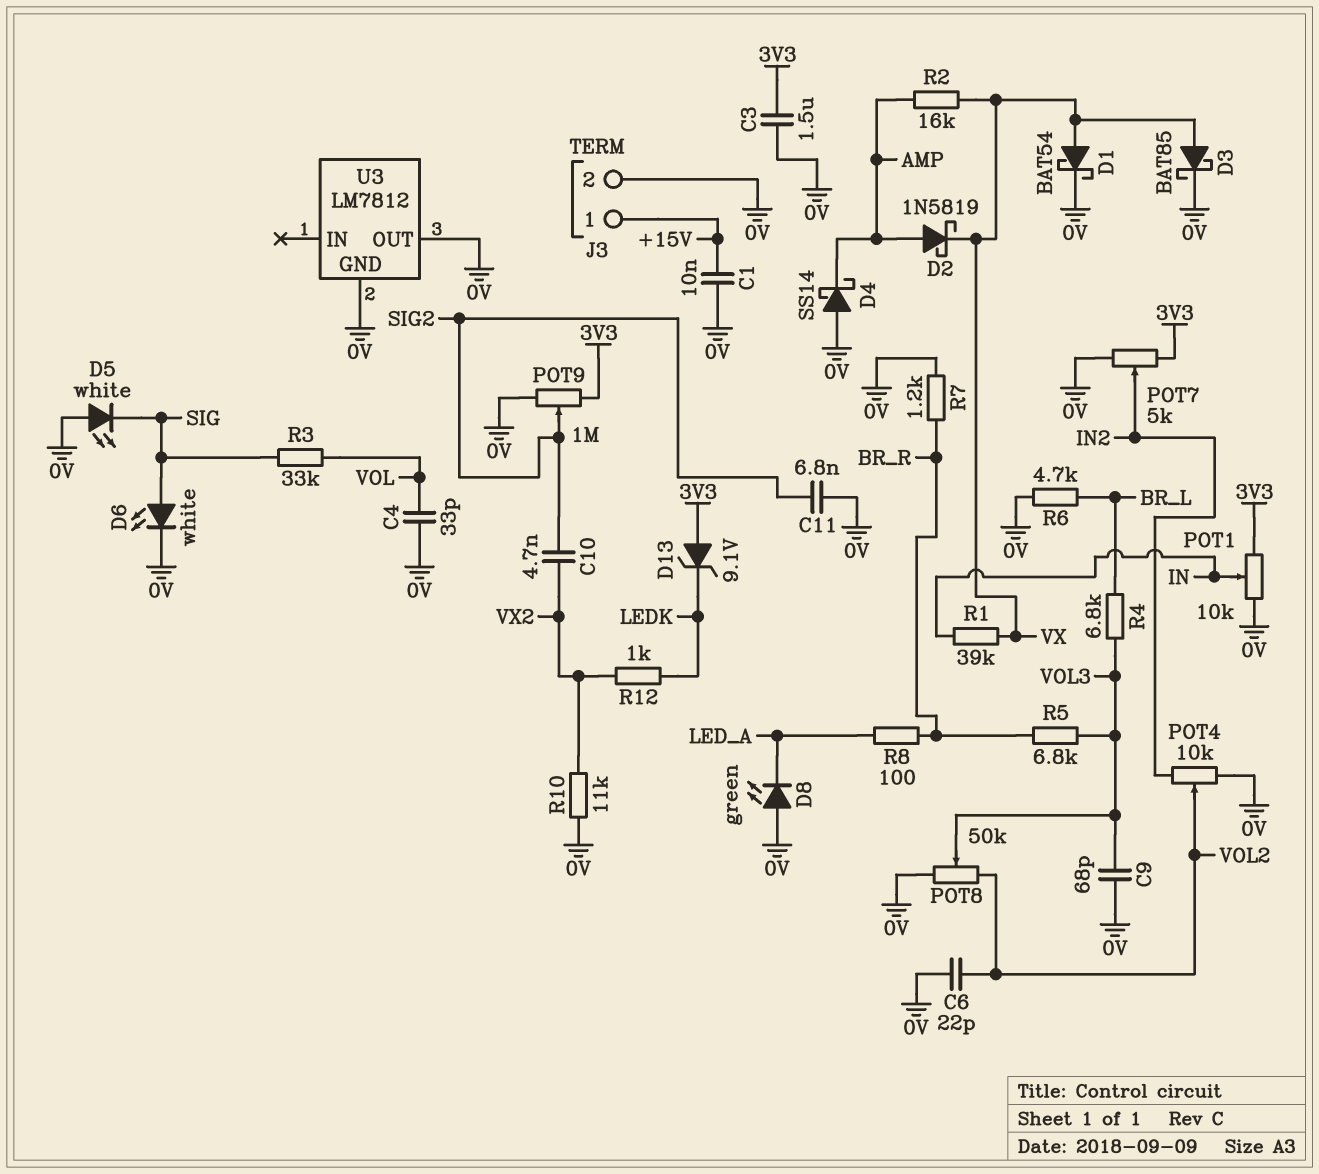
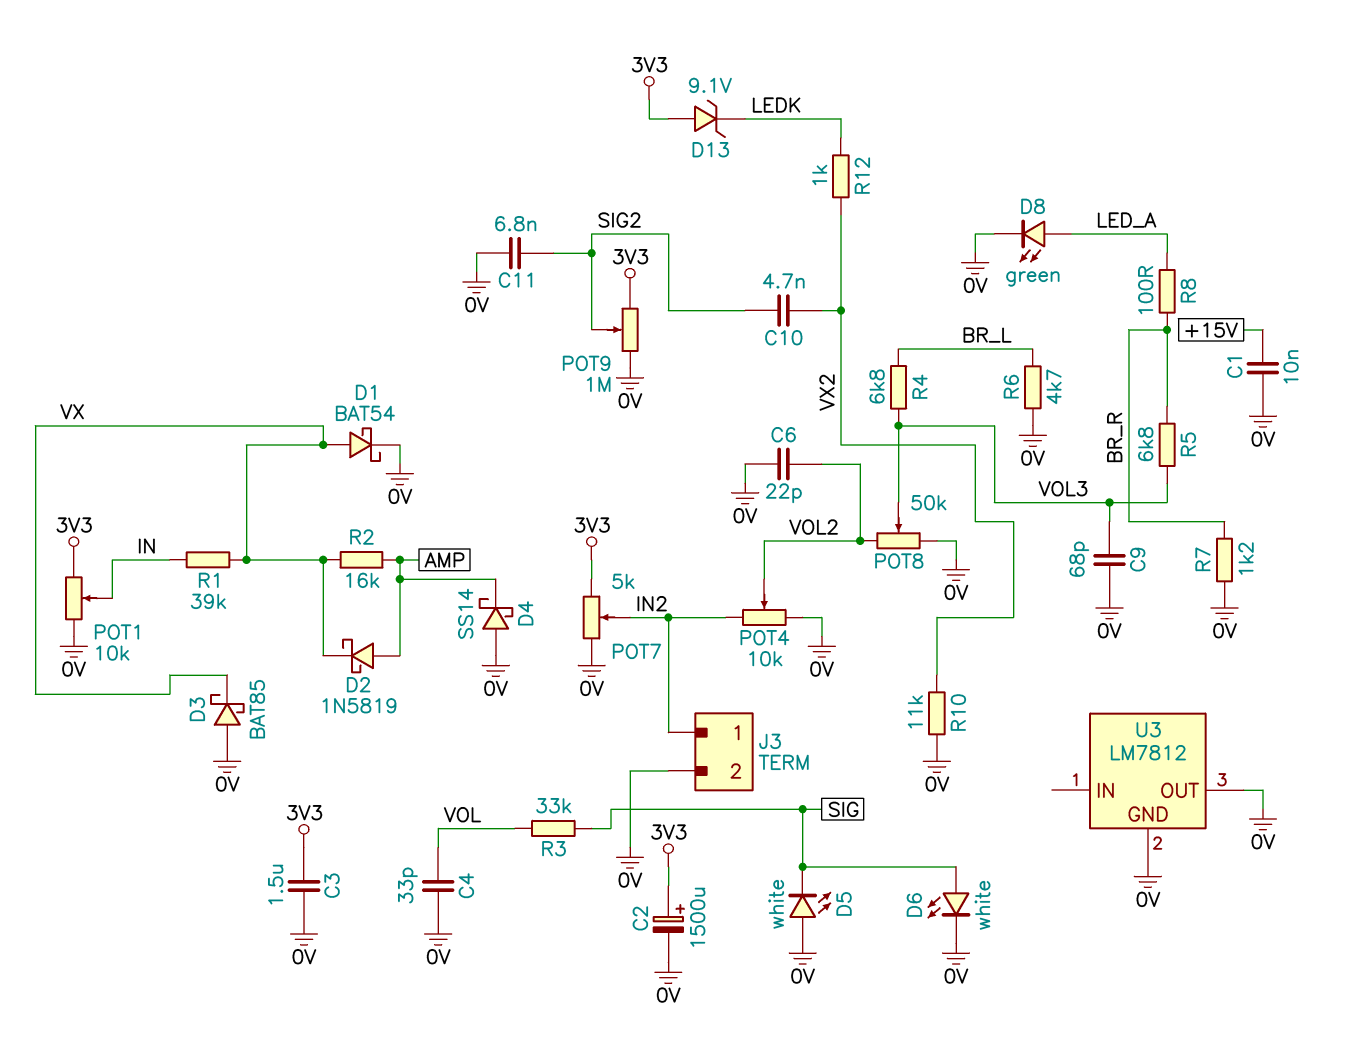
C2: none -> 1500uF (plus 3V3, minus 0V)
D3: schottky BAT85 (A VX, K 0V) -> schottky BAT85 (A 0V, K VX)
D8: LED green (A 0V, K LED_A) -> LED green (A LED_A, K 0V)
J3 pin 1: +15V -> IN2

